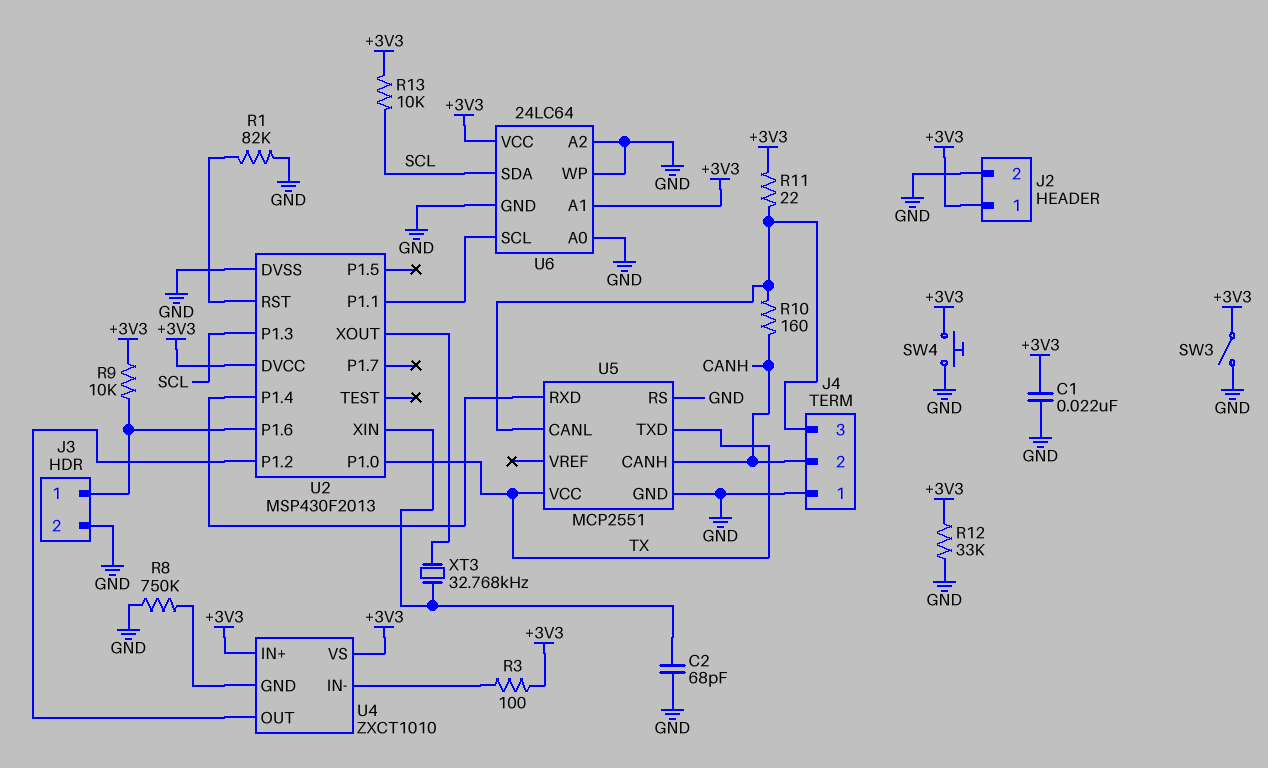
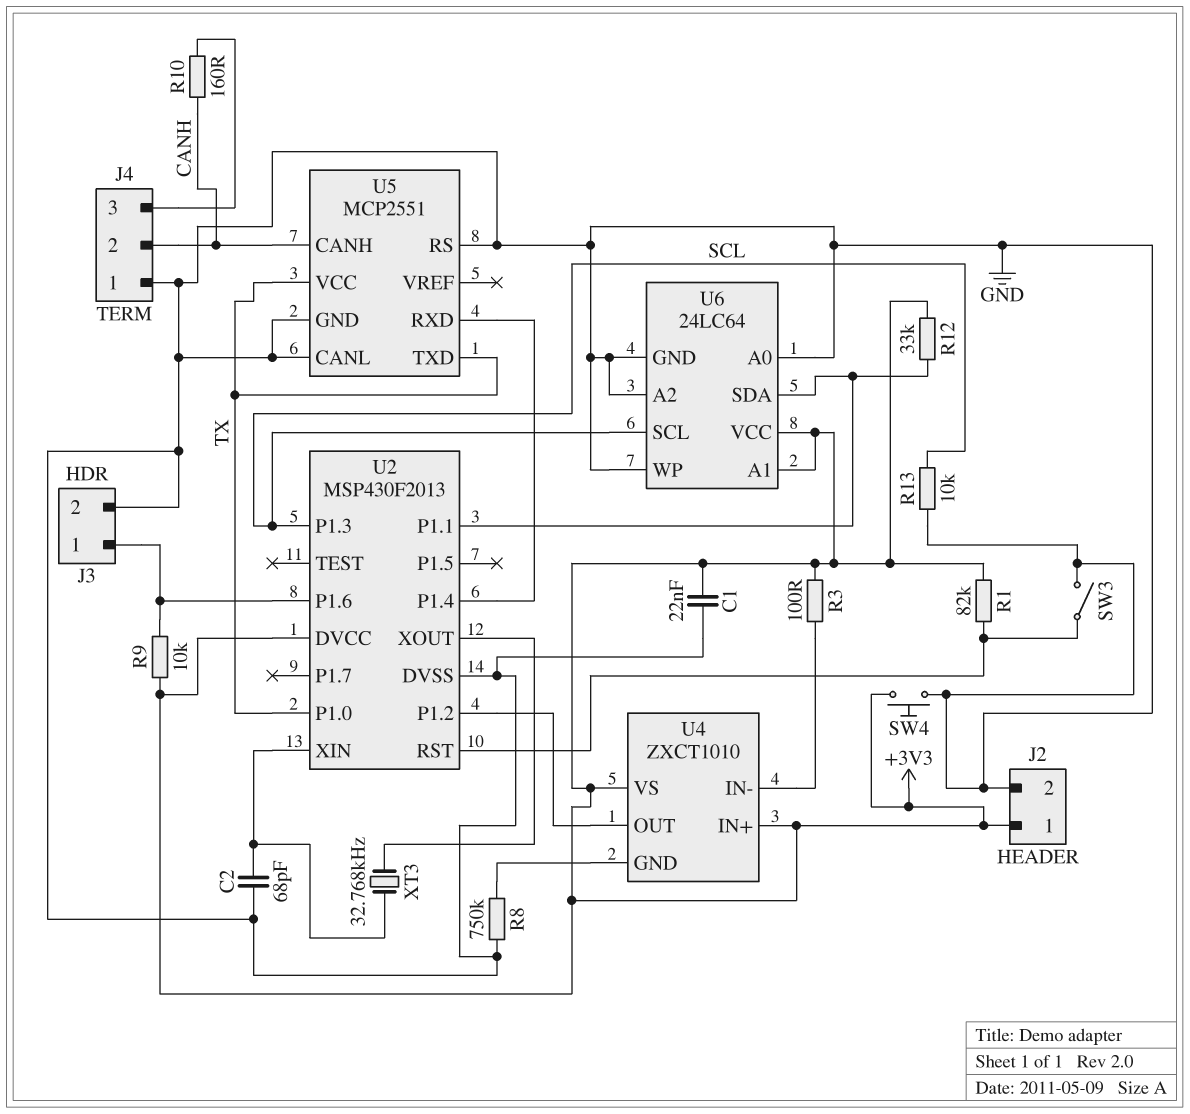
R1: 82k (GND, U2/RST) -> 82k (+3V3, U2/RST)
R11: 22 (+3V3, J4/3) -> none
R12: 33k (+3V3, GND) -> 33k (+3V3, U2/P1.1)
R13: 10k (+3V3, SCL) -> 10k (GND, SCL)
SW3: switch (+3V3, GND) -> switch (GND, U2/RST)
U5 pin CANL: J4/3 -> GND
U6 pin SCL: U2/P1.1 -> SCL
U6 pin SDA: SCL -> U2/P1.1

